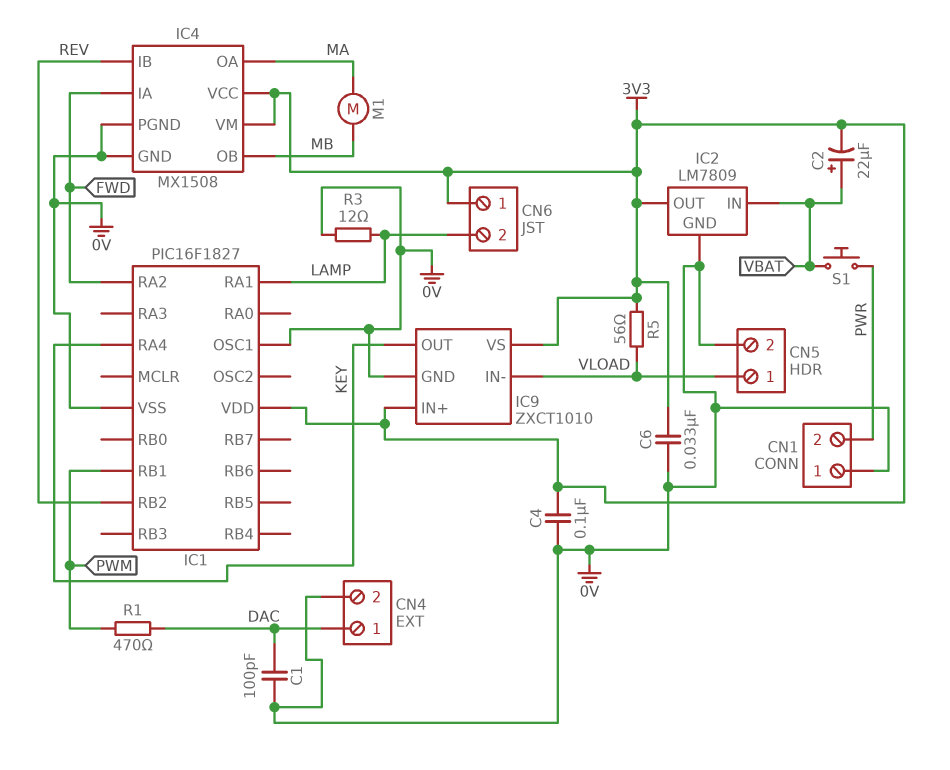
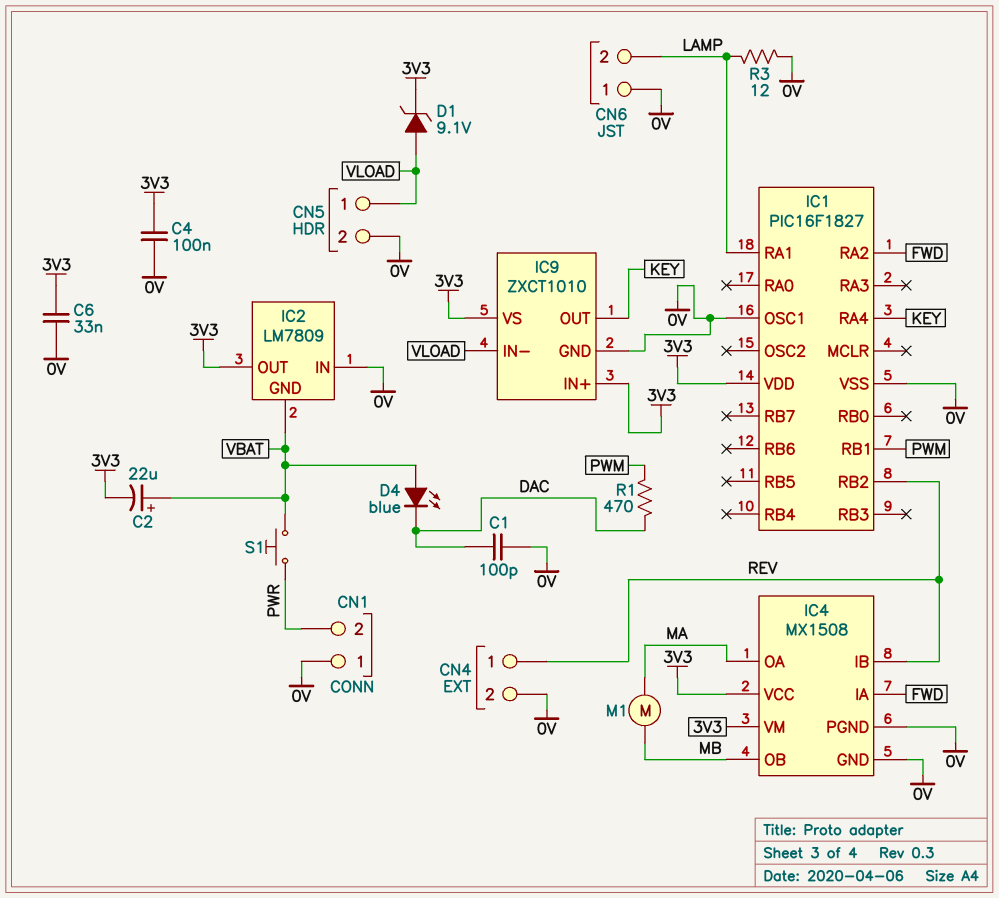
CN4 pin 1: DAC -> REV
CN6 pin 1: 3V3 -> 0V
D1: none -> zener 9.1V (A VLOAD, K 3V3)
D4: none -> LED blue (A VBAT, K DAC)
IC2 pin GND: 0V -> VBAT
IC2 pin IN: VBAT -> 0V
R5: 56 (3V3, VLOAD) -> none

